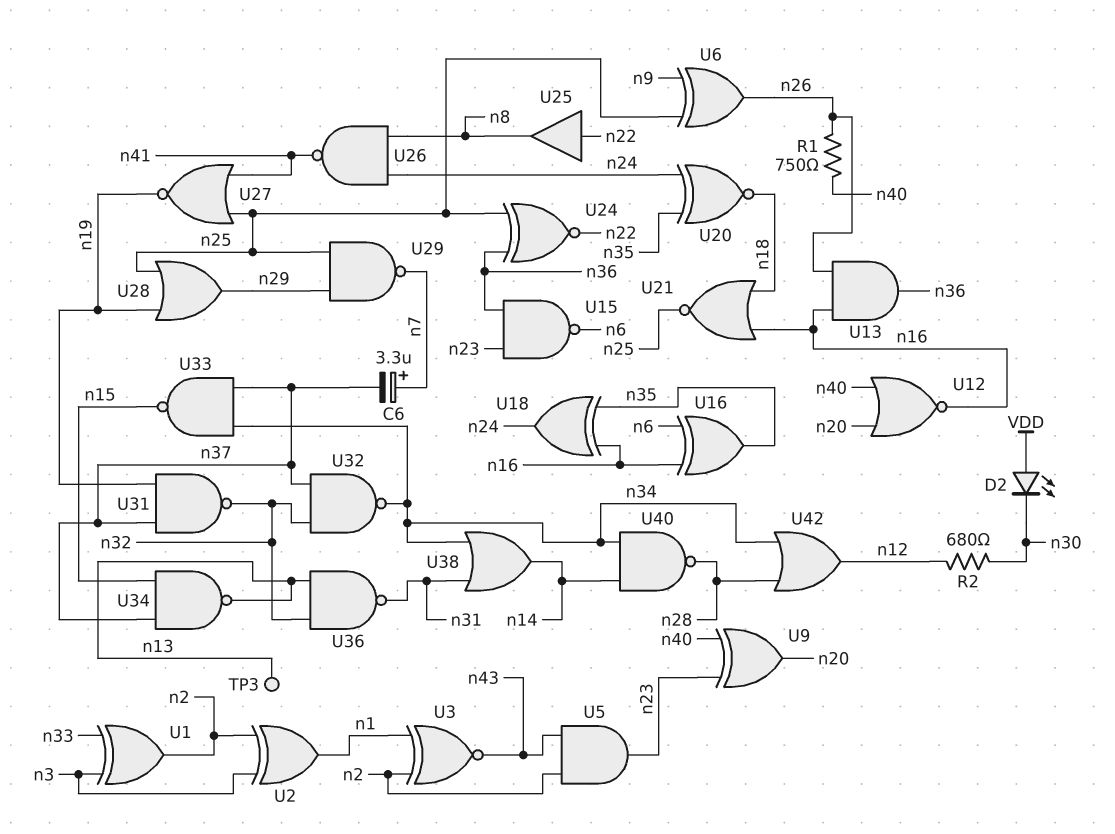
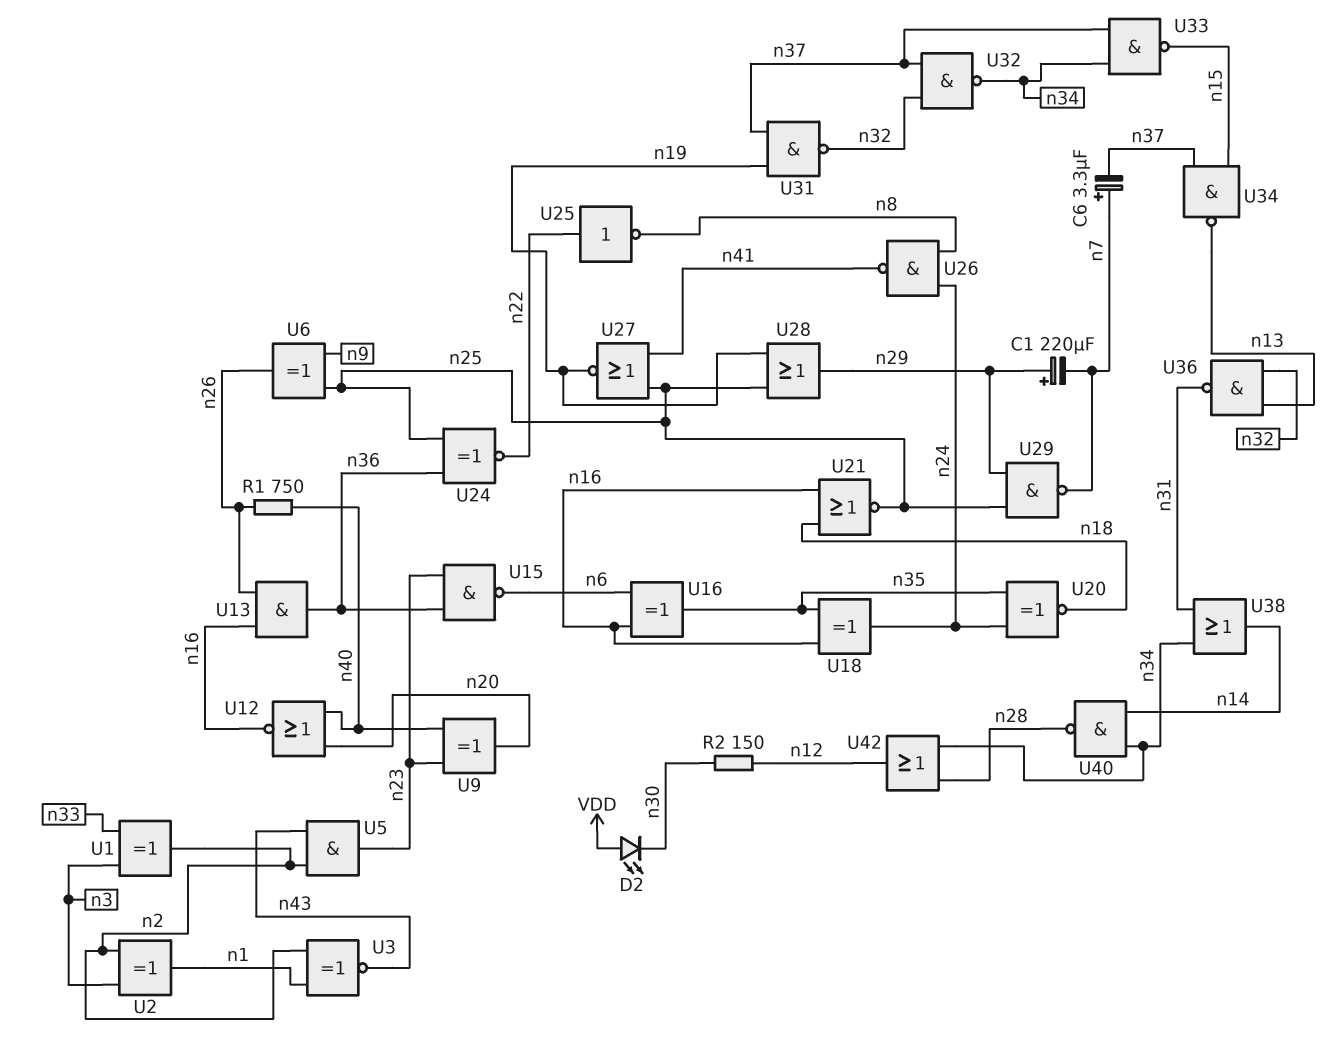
C1: none -> 220uF (plus n29, minus n7)
R2: 680 (n12, n30) -> 150 (n12, n30)
TP3: test point (n13) -> none
U25: buffer (in n22, out n8) -> NOT (in n22, out n8)

